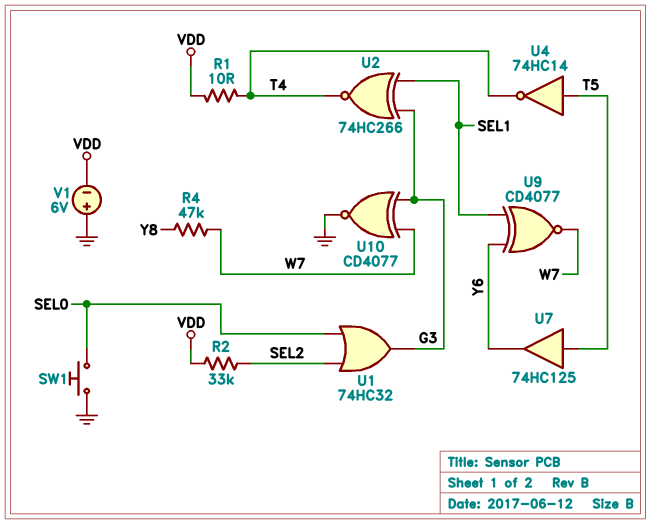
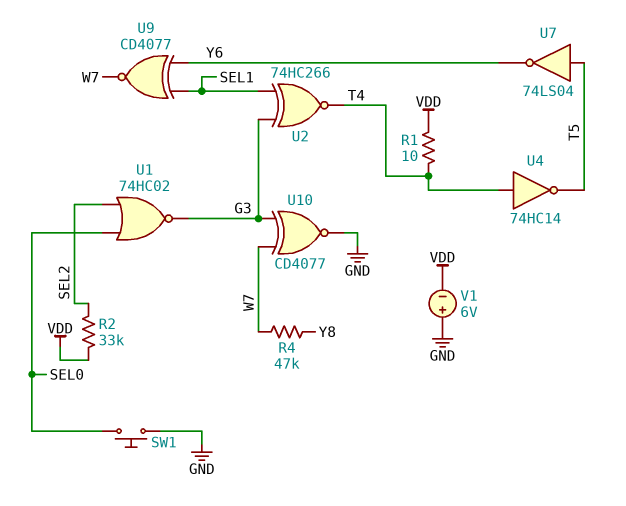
U1: OR 74HC32 (in SEL0, in SEL2, out G3) -> NOR 74HC02 (in SEL0, in SEL2, out G3)
U4: NOT 74HC14 (in T5, out T4) -> NOT 74HC14 (in T4, out T5)
U7: buffer 74HC125 (in T5, out Y6) -> NOT 74LS04 (in T5, out Y6)

